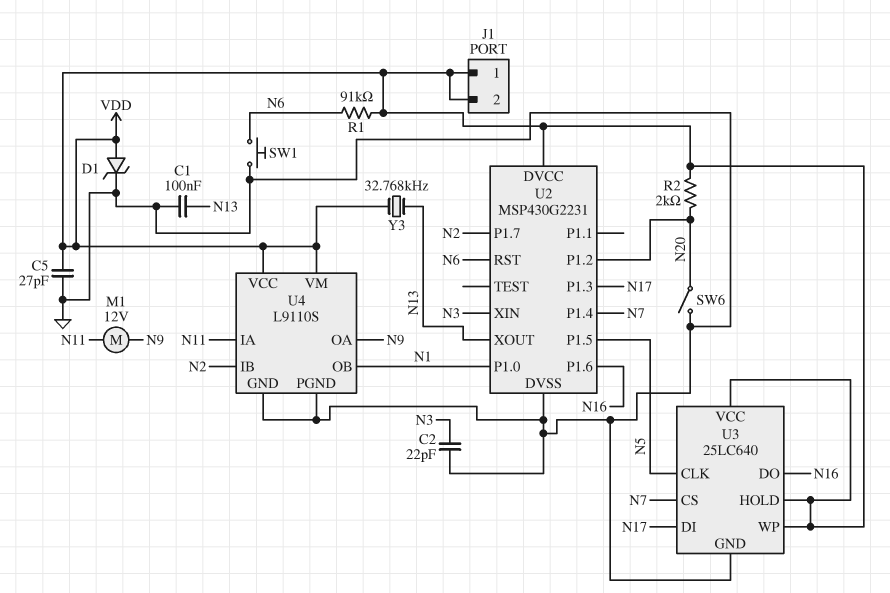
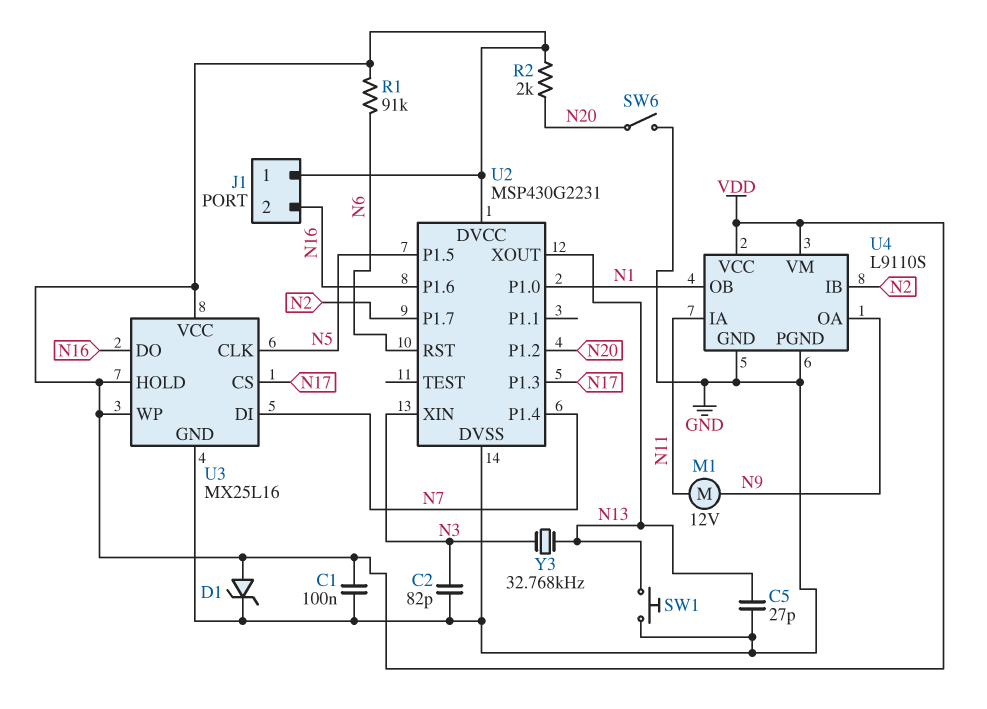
C1: 100nF (GND, N13) -> 100nF (GND, VDD)
C2: 22pF (GND, N3) -> 82pF (GND, N3)
C5: 27pF (GND, VDD) -> 27pF (GND, N13)
J1 pin 2: VDD -> N16
SW1: button (GND, N6) -> button (GND, N13)
U3: 25LC640 -> MX25L16
U3 pin CS: N7 -> N17
U3 pin DI: N17 -> N7
Y3: 32.768kHz (N13, VDD) -> 32.768kHz (N3, N13)

